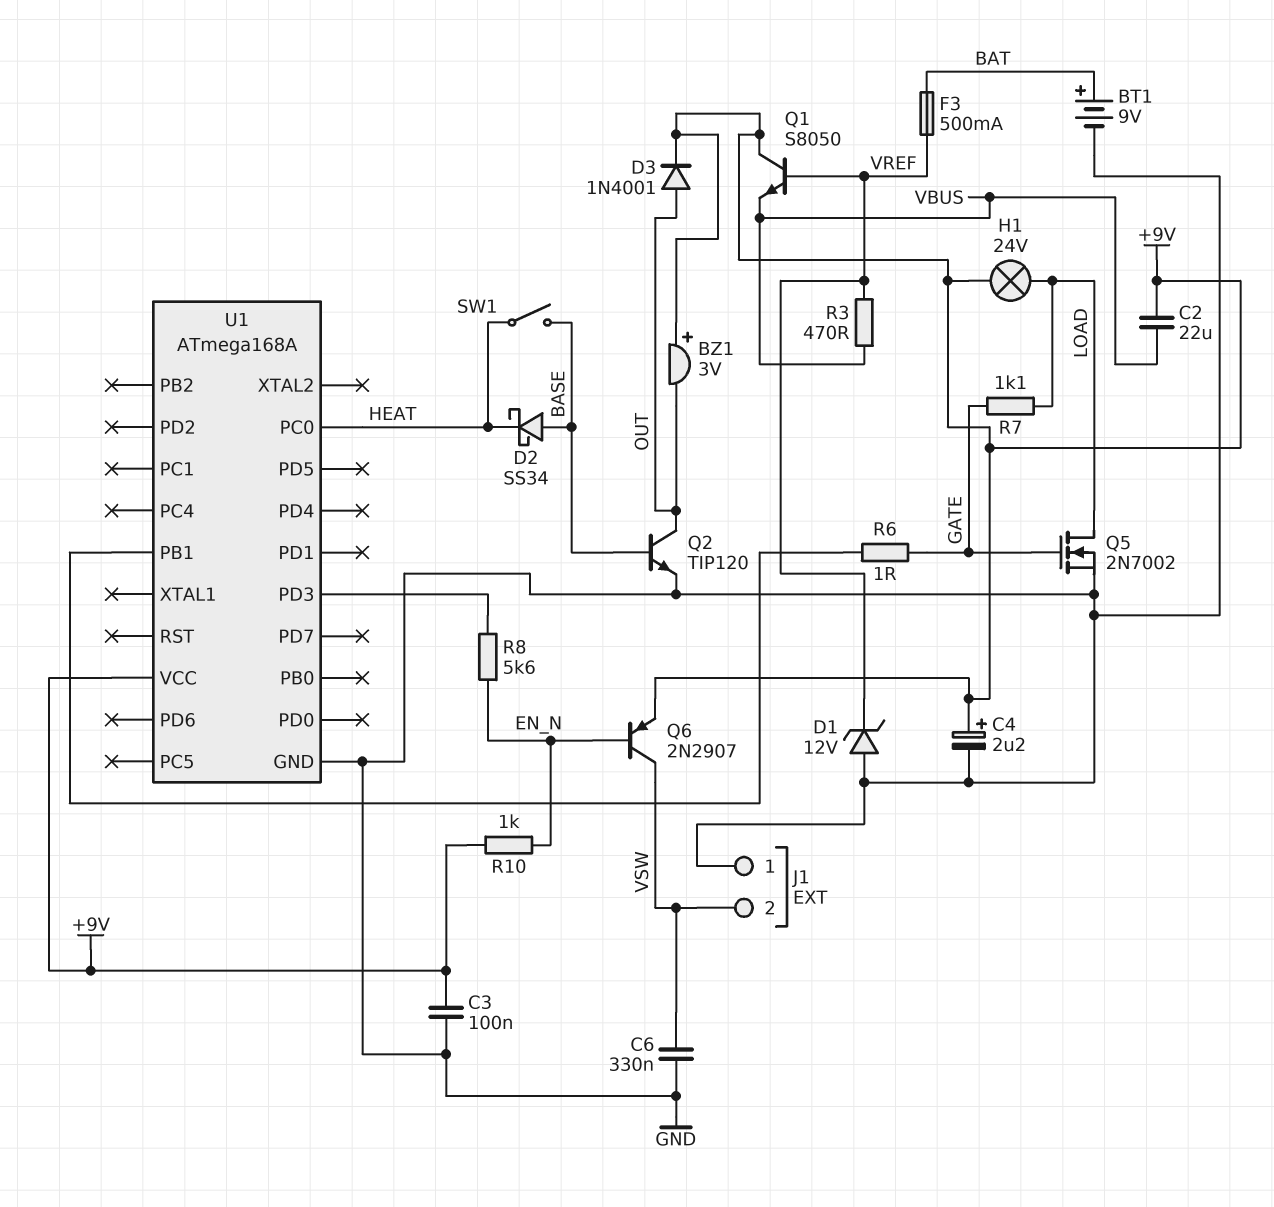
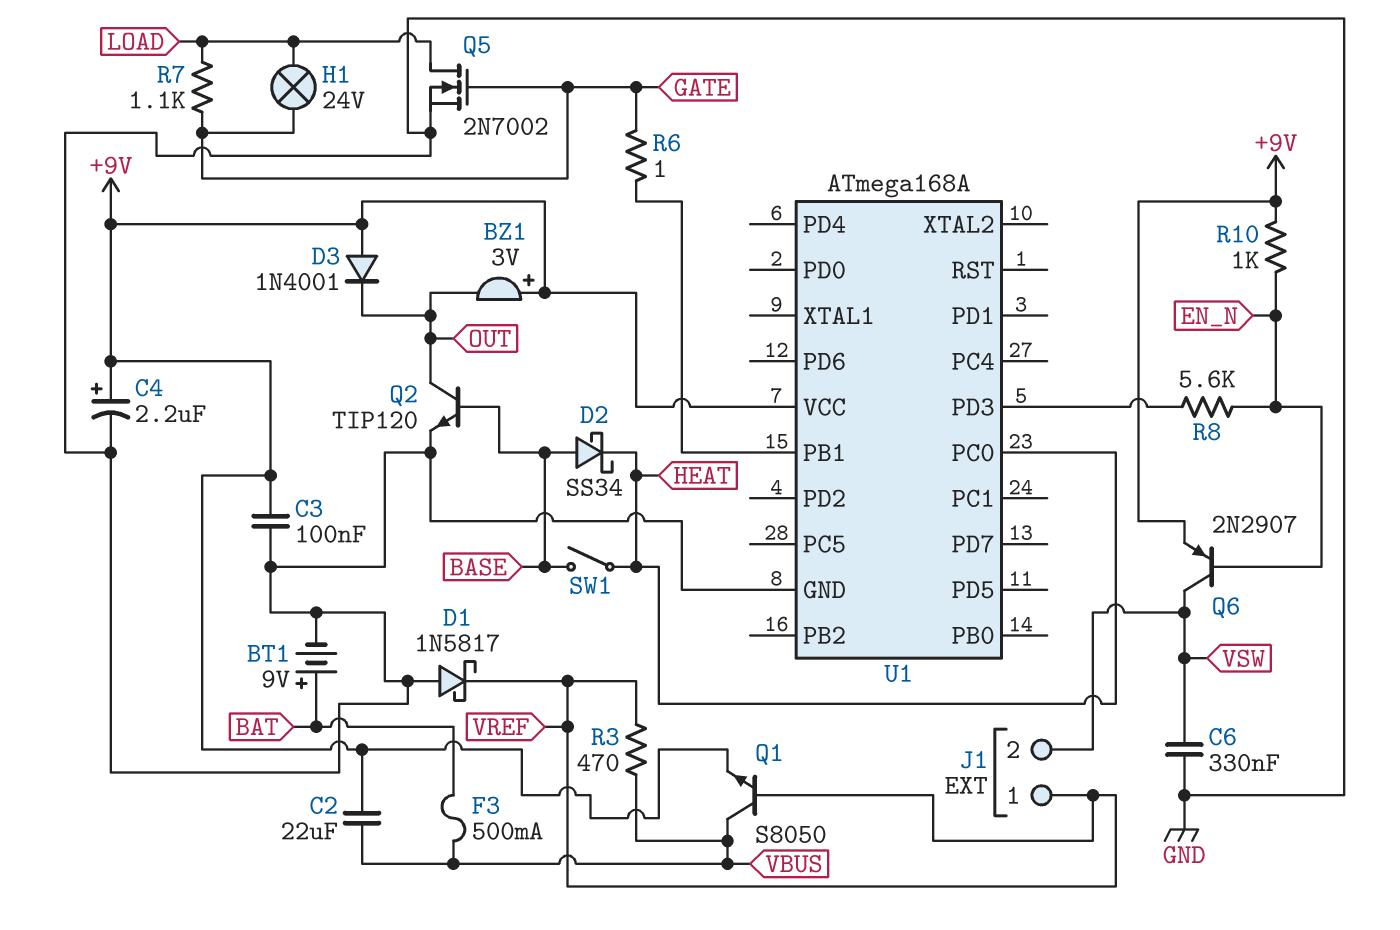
D1: zener 12V (A GND, K VREF) -> schottky 1N5817 (A GND, K VREF)
D3: diode 1N4001 (A OUT, K +9V) -> diode 1N4001 (A +9V, K OUT)
F3: 500mA (BAT, VREF) -> 500mA (BAT, VBUS)
H1: lamp 24V (+9V, LOAD) -> lamp 24V (GATE, LOAD)
J1 pin 1: GND -> VREF
Q1: NPN S8050 (B VREF, C +9V, E VBUS) -> NPN S8050 (B VREF, C VBUS, E +9V)

